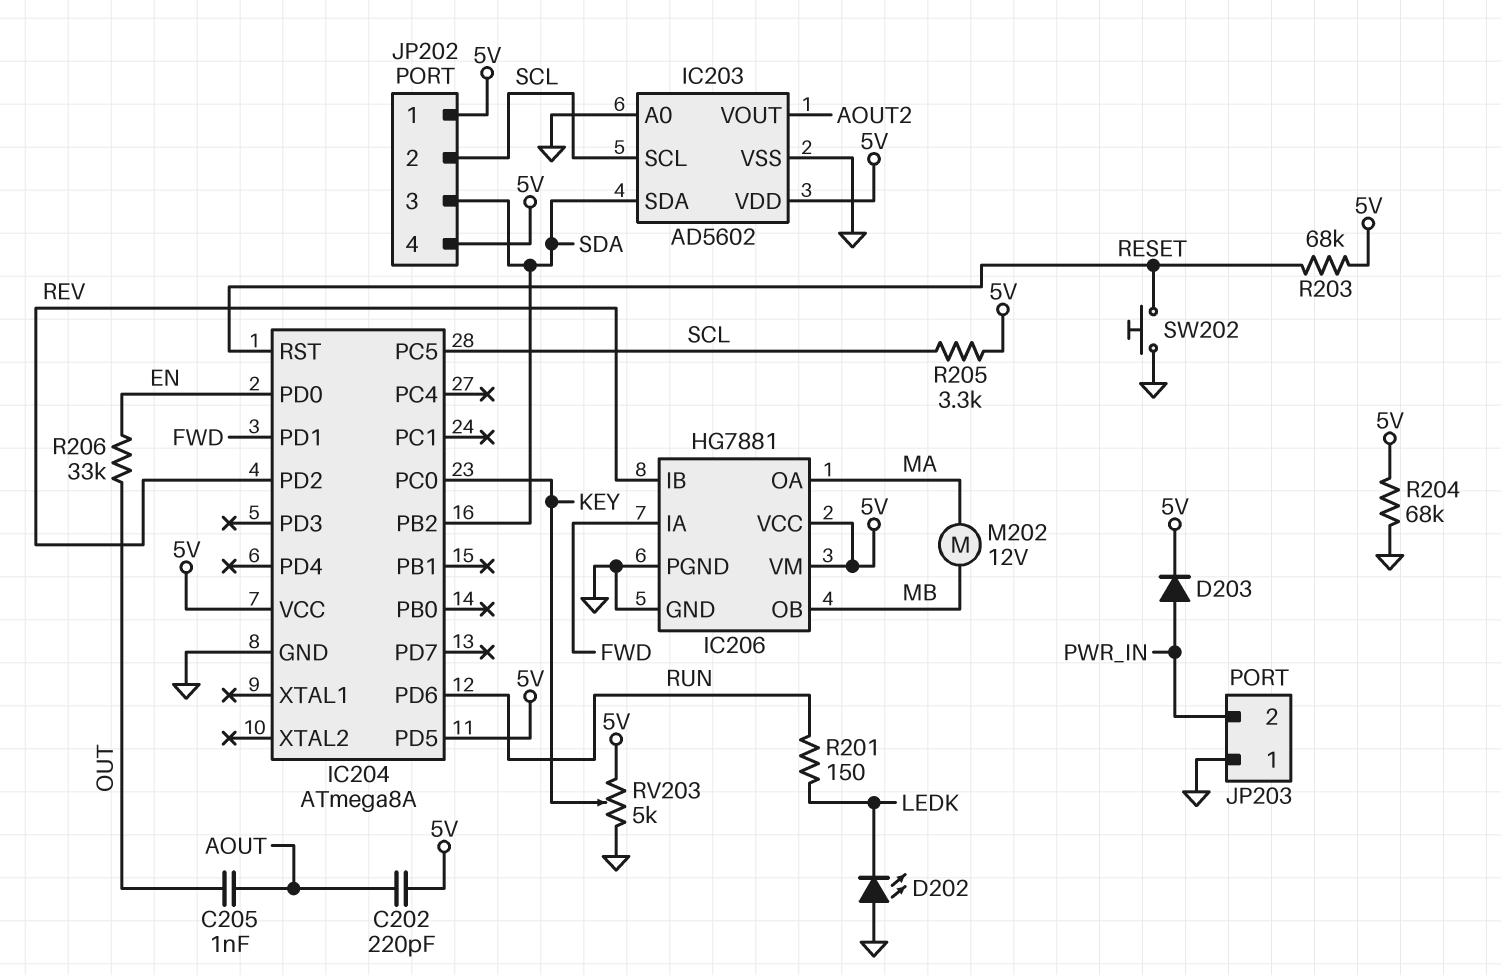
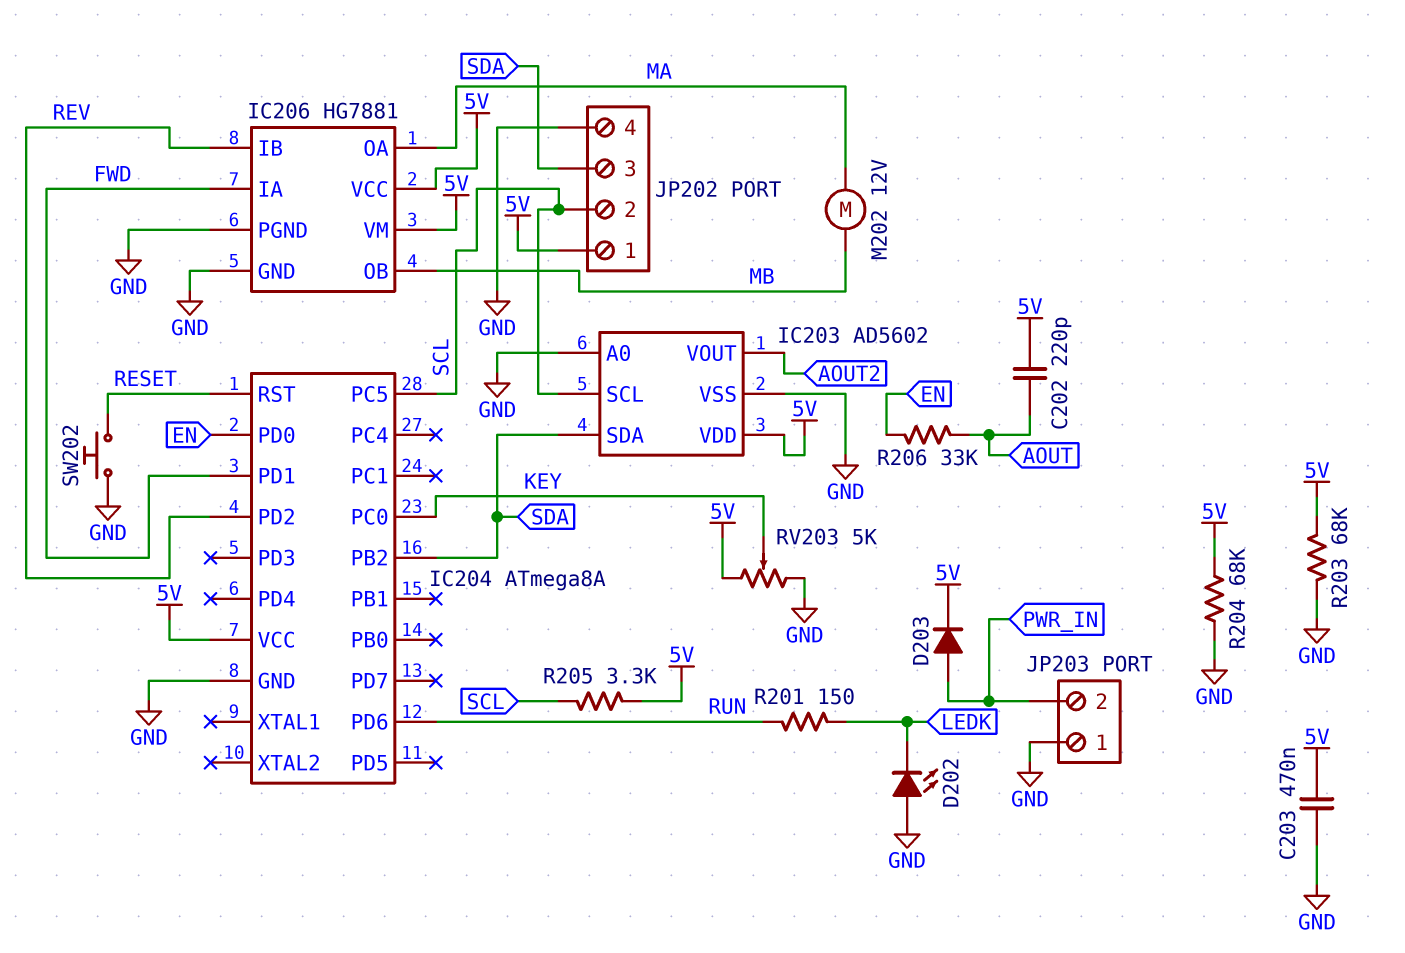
C203: none -> 470nF (5V, GND)
C205: 1nF (AOUT, OUT) -> none
IC204 pin PD5: 5V -> none
JP202 pin 4: 5V -> GND
R203: 68k (5V, RESET) -> 68k (5V, GND)
R206: 33k (EN, OUT) -> 33k (AOUT, EN)

